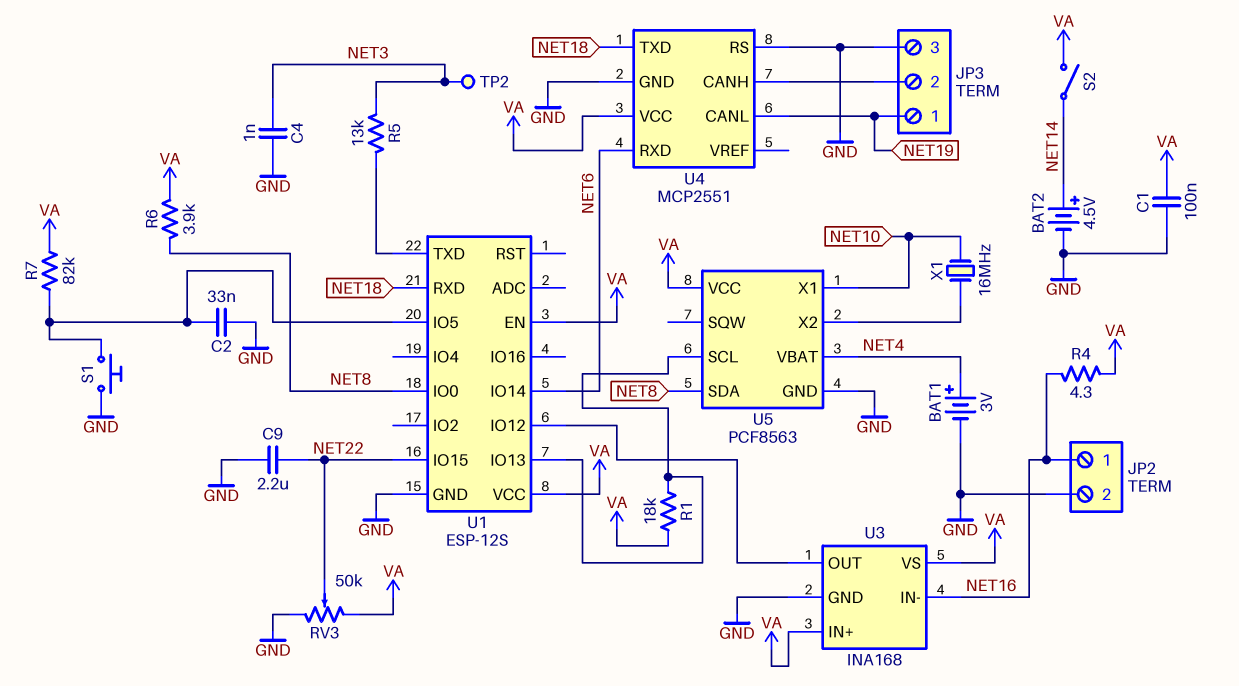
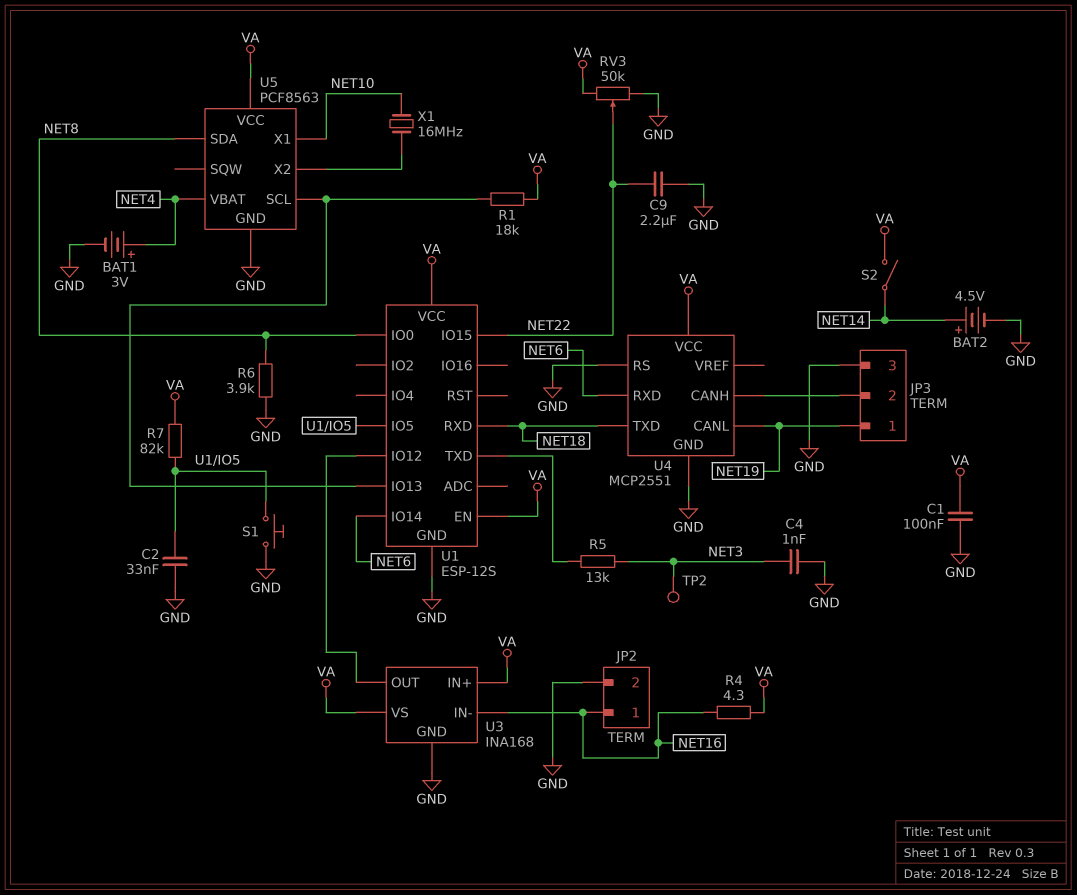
R6: 3.9k (NET8, VA) -> 3.9k (GND, NET8)

